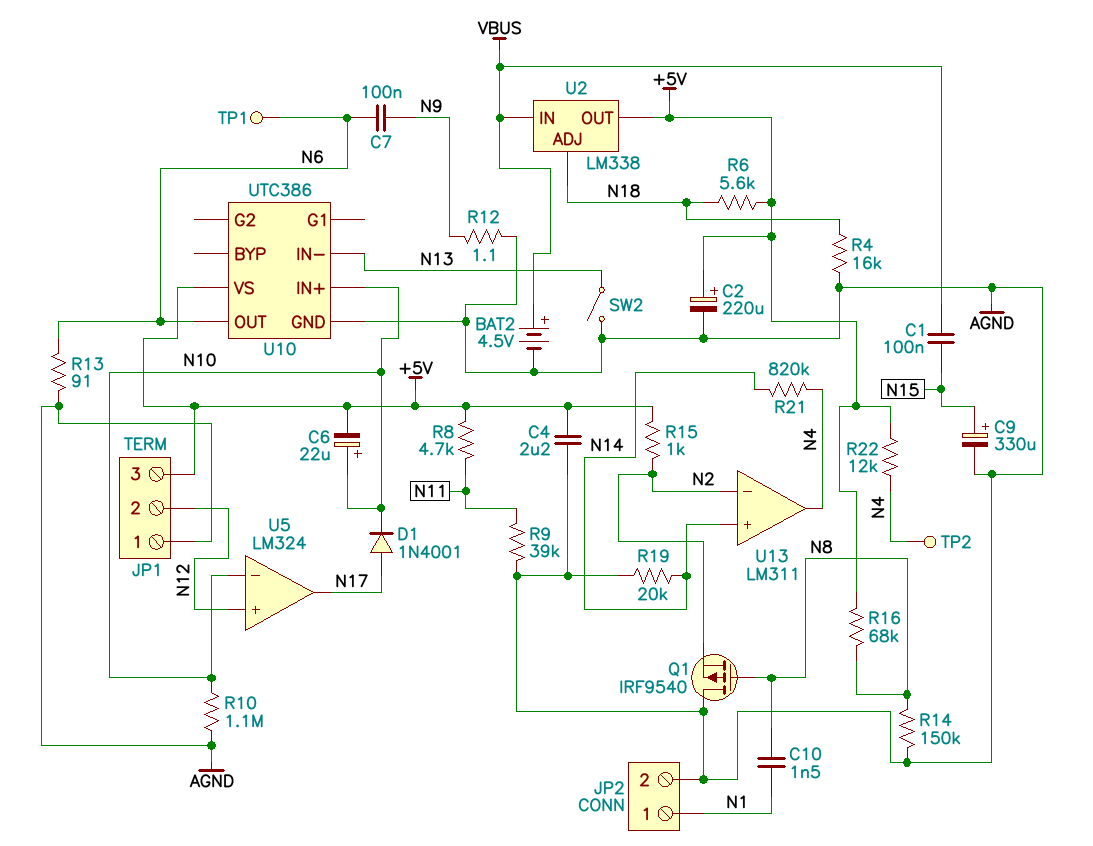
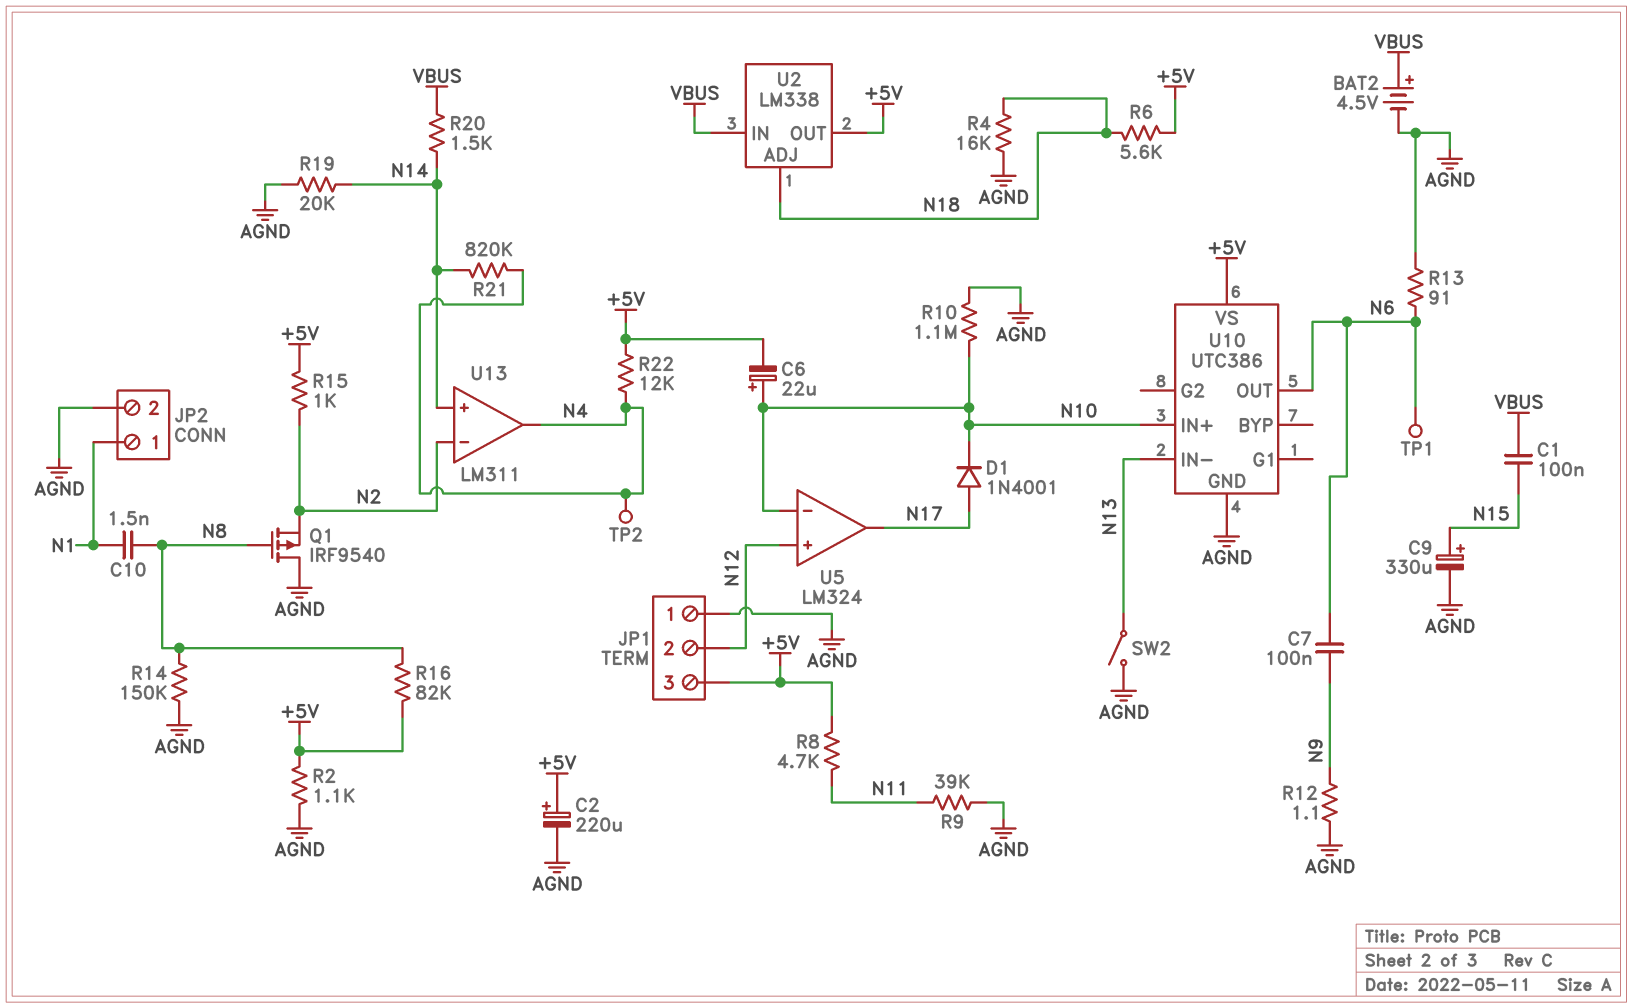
C4: 2.2uF (+5V, AGND) -> none
R2: none -> 1.1k (+5V, AGND)
R16: 68k (+5V, N8) -> 82k (+5V, N8)
R20: none -> 1.5k (N14, VBUS)

